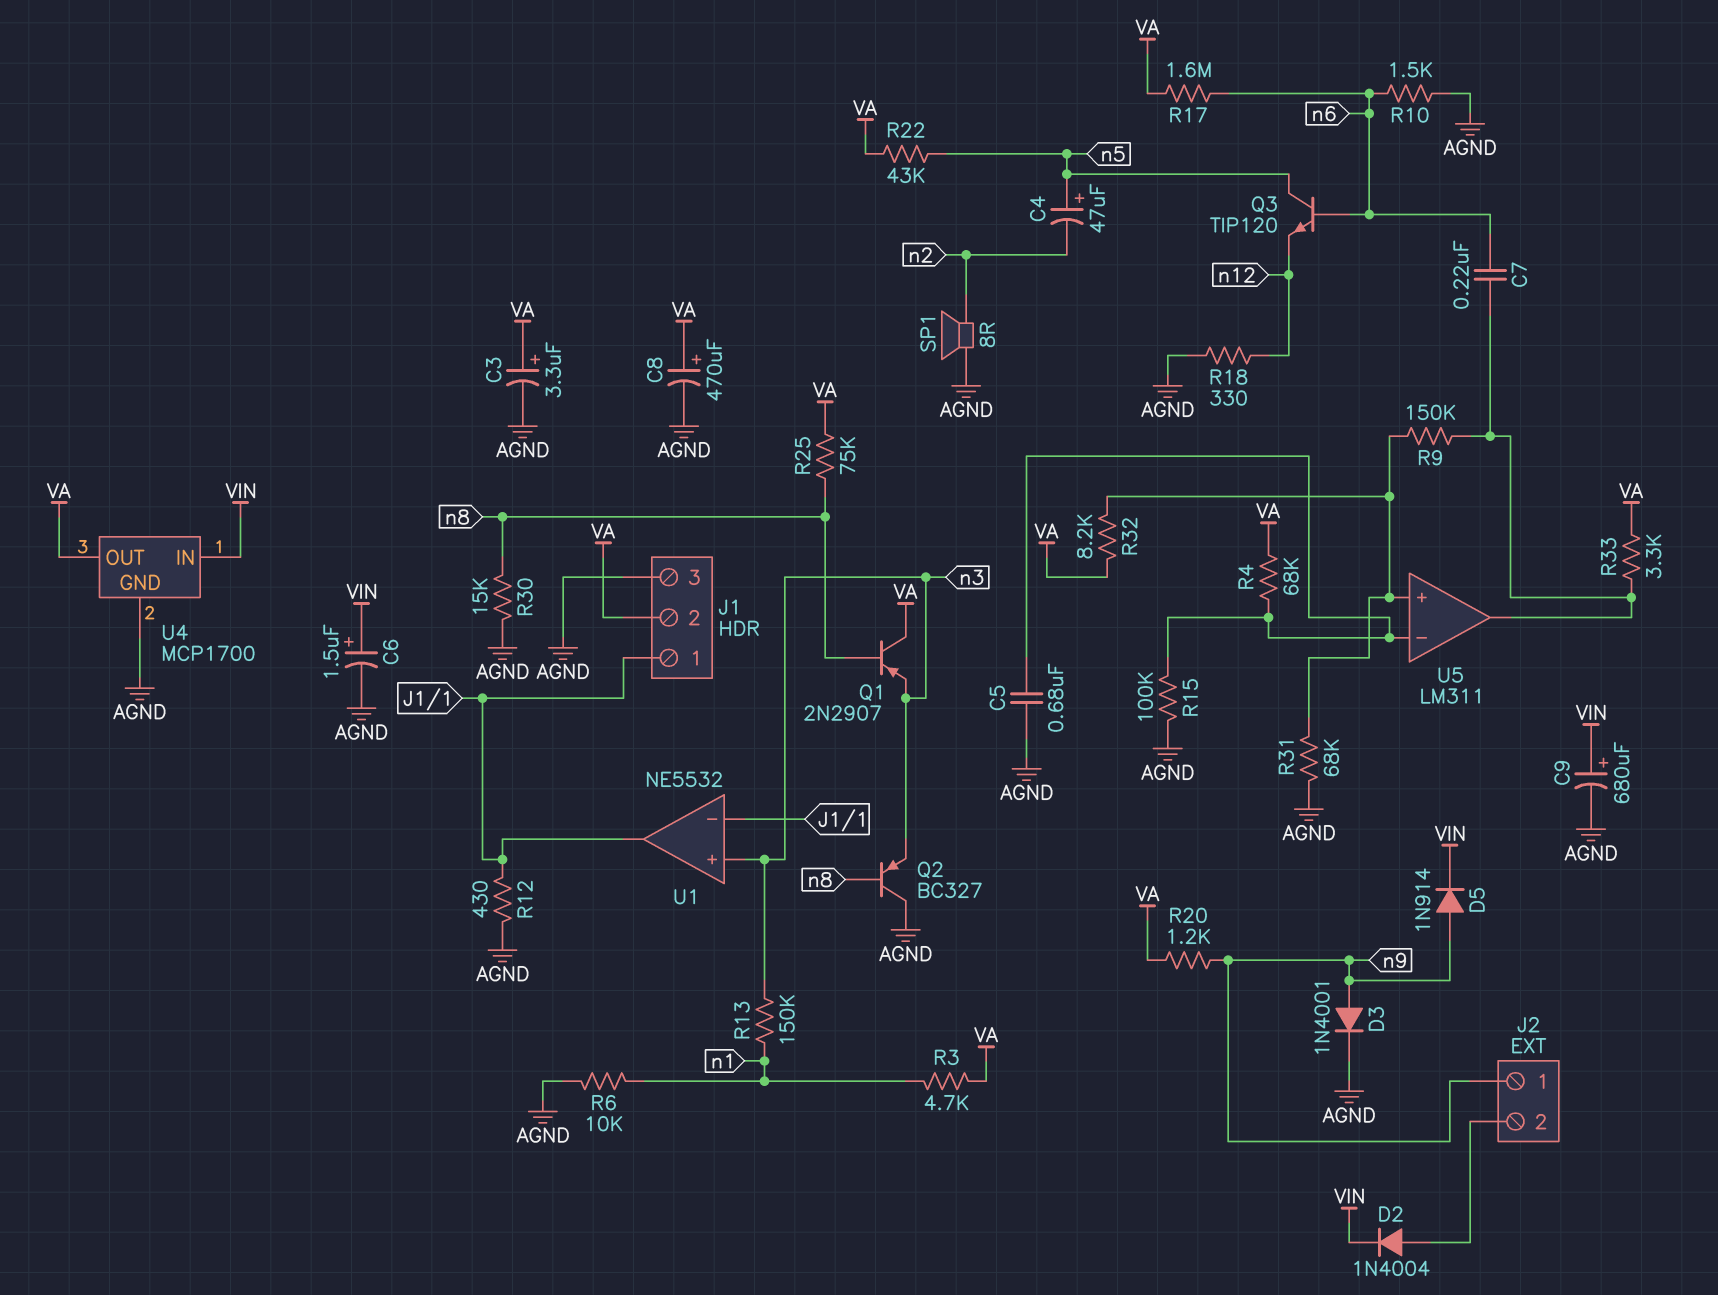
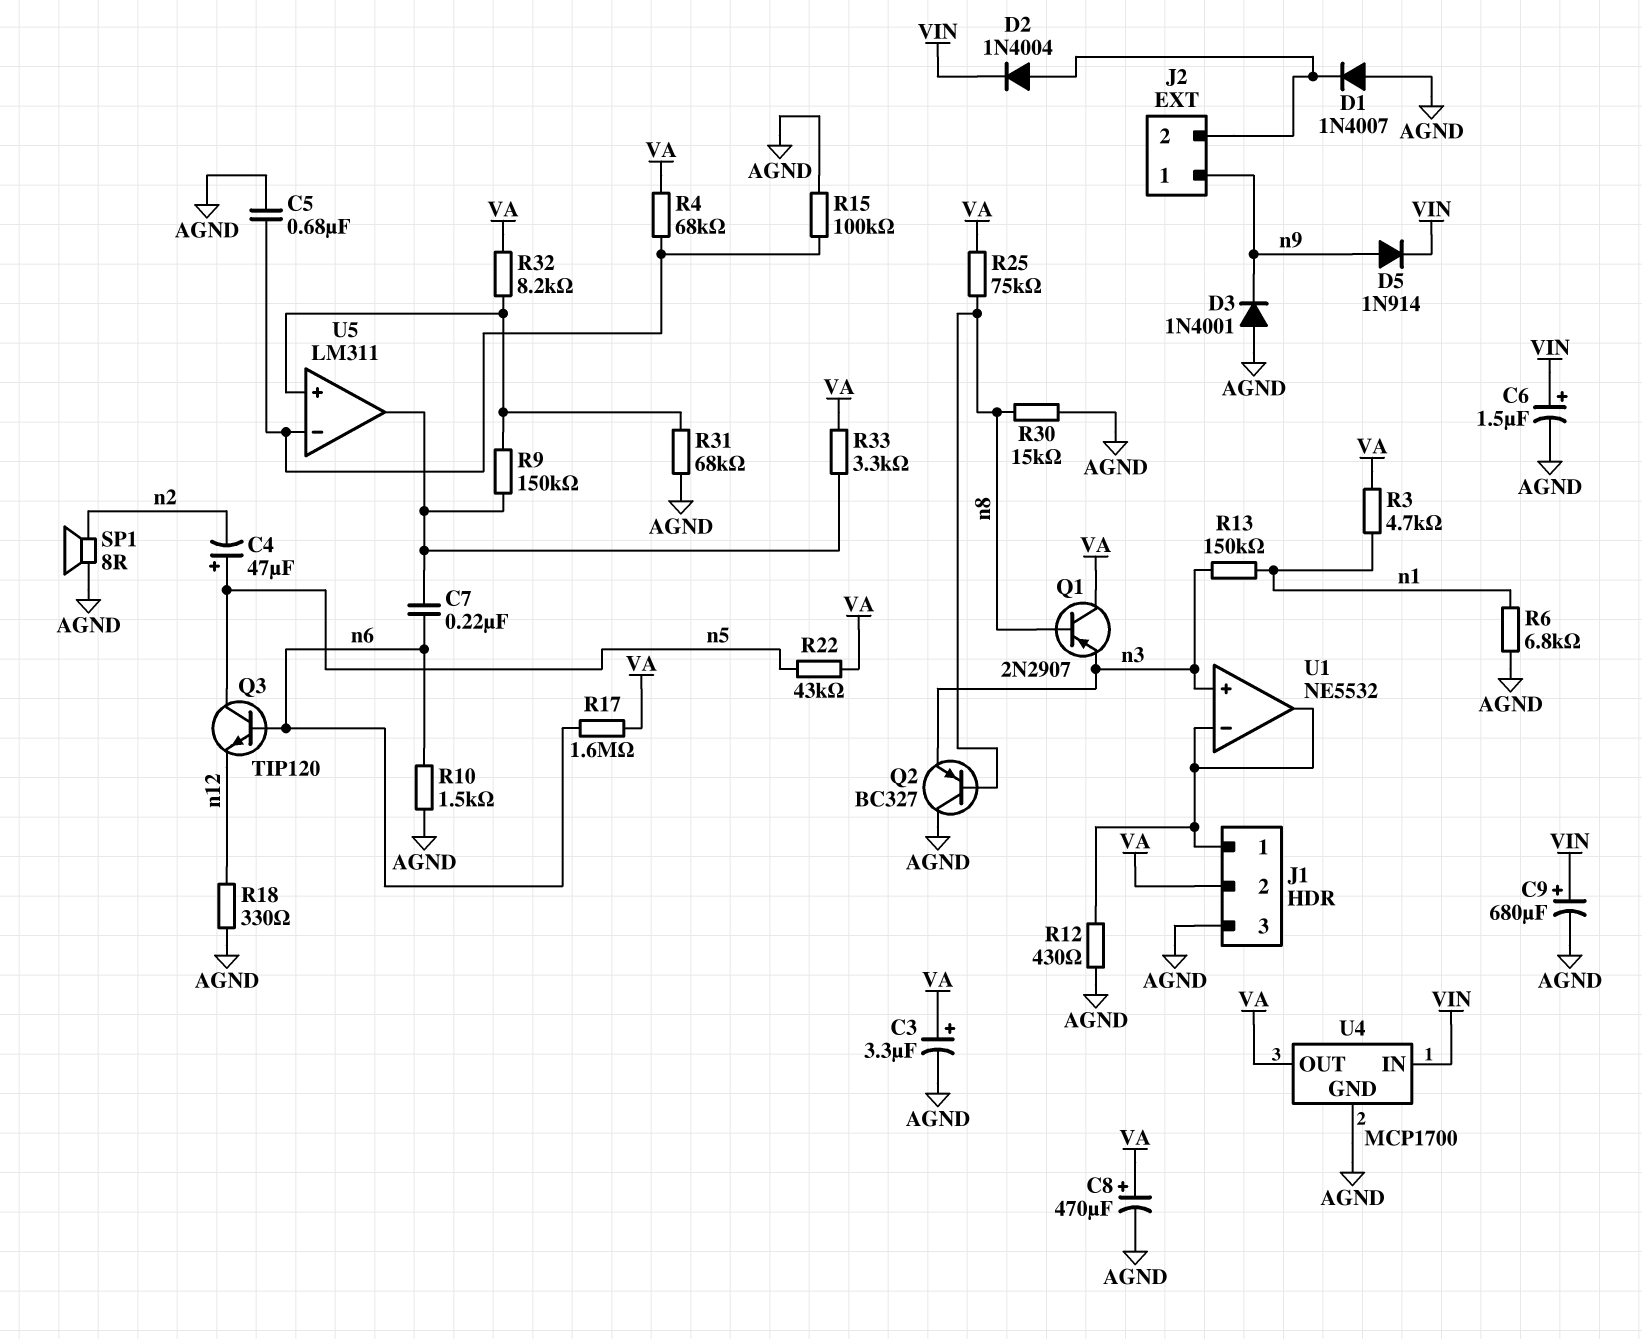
D1: none -> diode 1N4007 (A AGND, K J2/2)
D3: diode 1N4001 (A n9, K AGND) -> diode 1N4001 (A AGND, K n9)
R6: 10k (AGND, n1) -> 6.8k (AGND, n1)
R20: 1.2k (VA, n9) -> none

